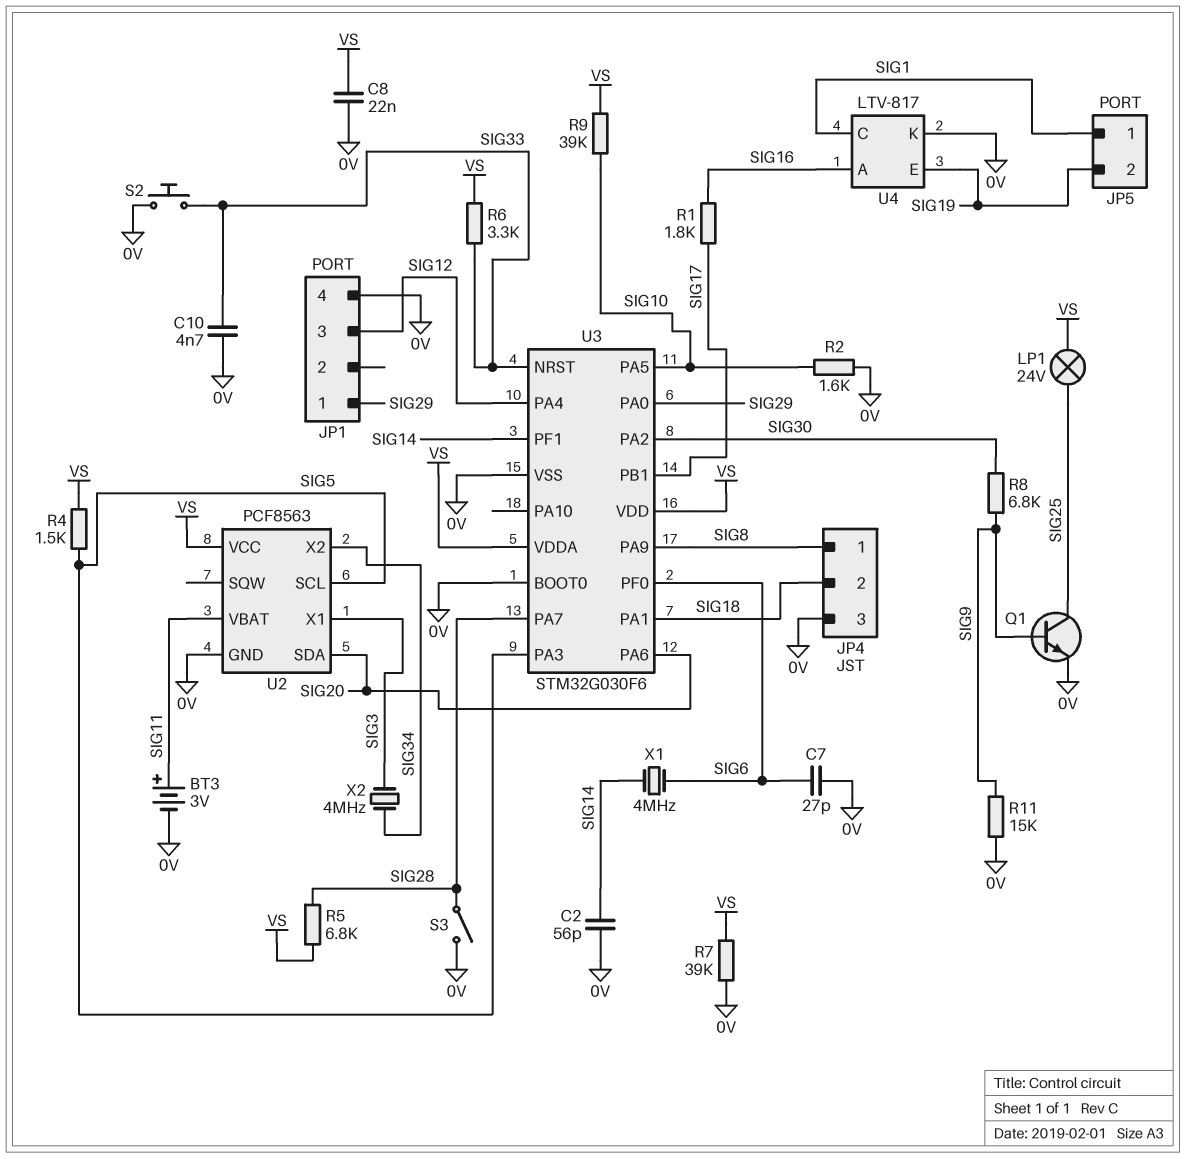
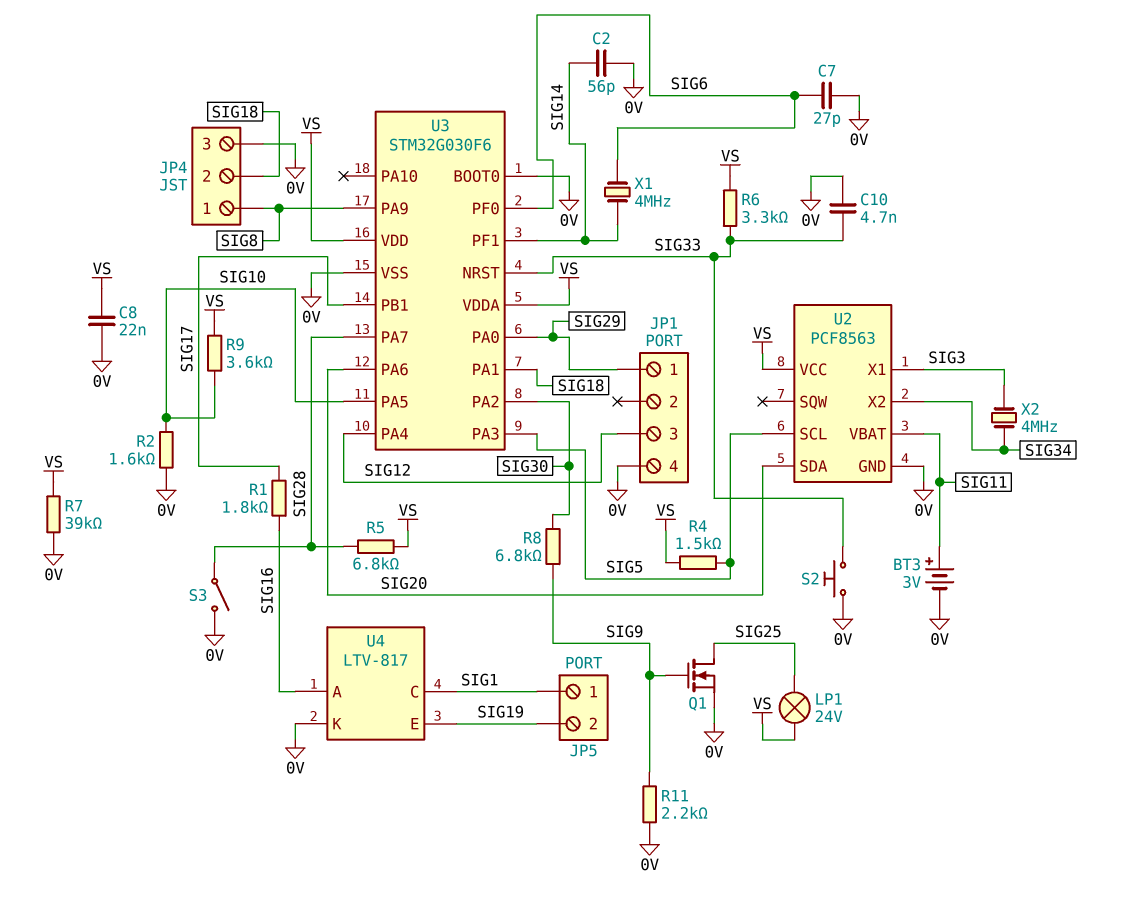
Q1: NPN (B SIG9, C SIG25, E 0V) -> NMOS (G SIG9, D SIG25, S 0V)
R9: 39k (SIG10, VS) -> 3.6k (SIG10, VS)
R11: 15k (0V, SIG9) -> 2.2k (0V, SIG9)

